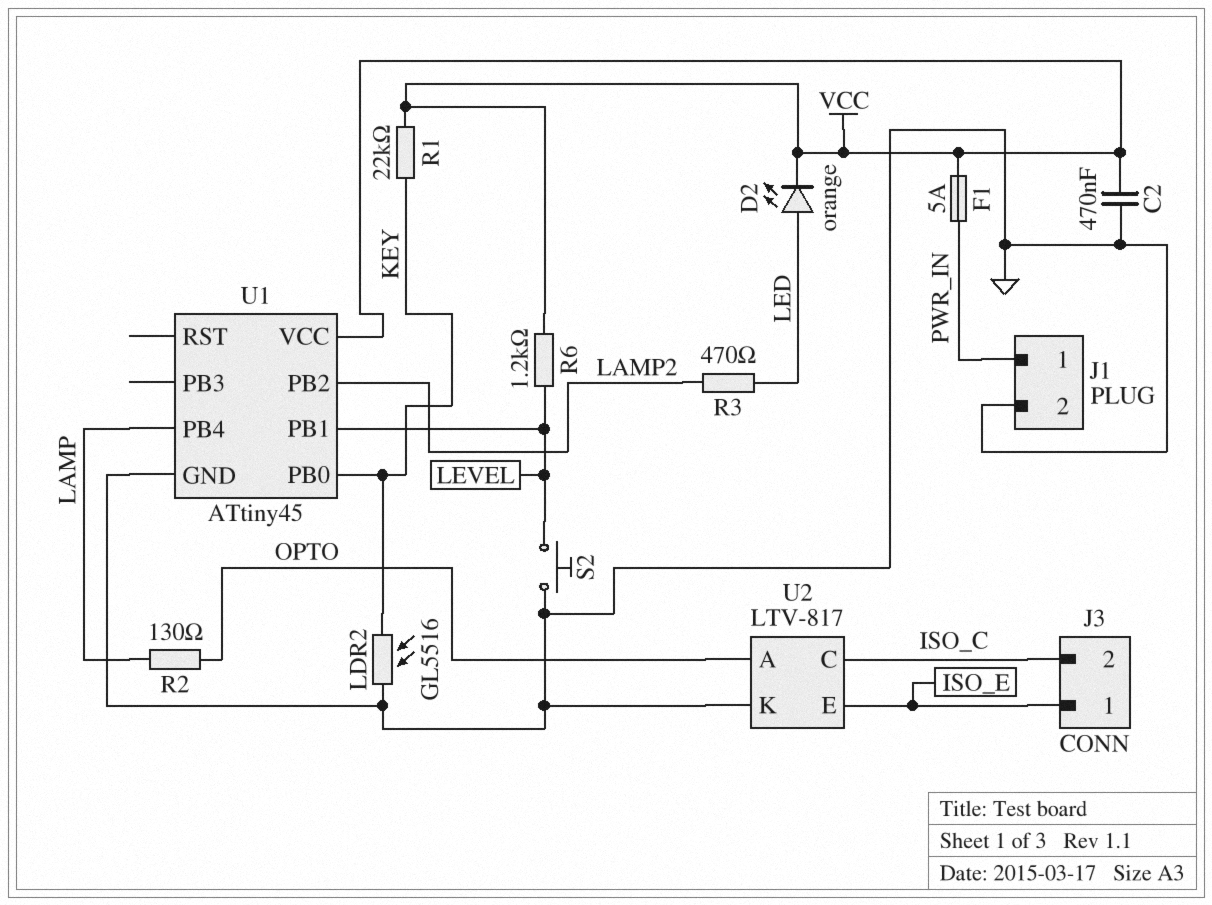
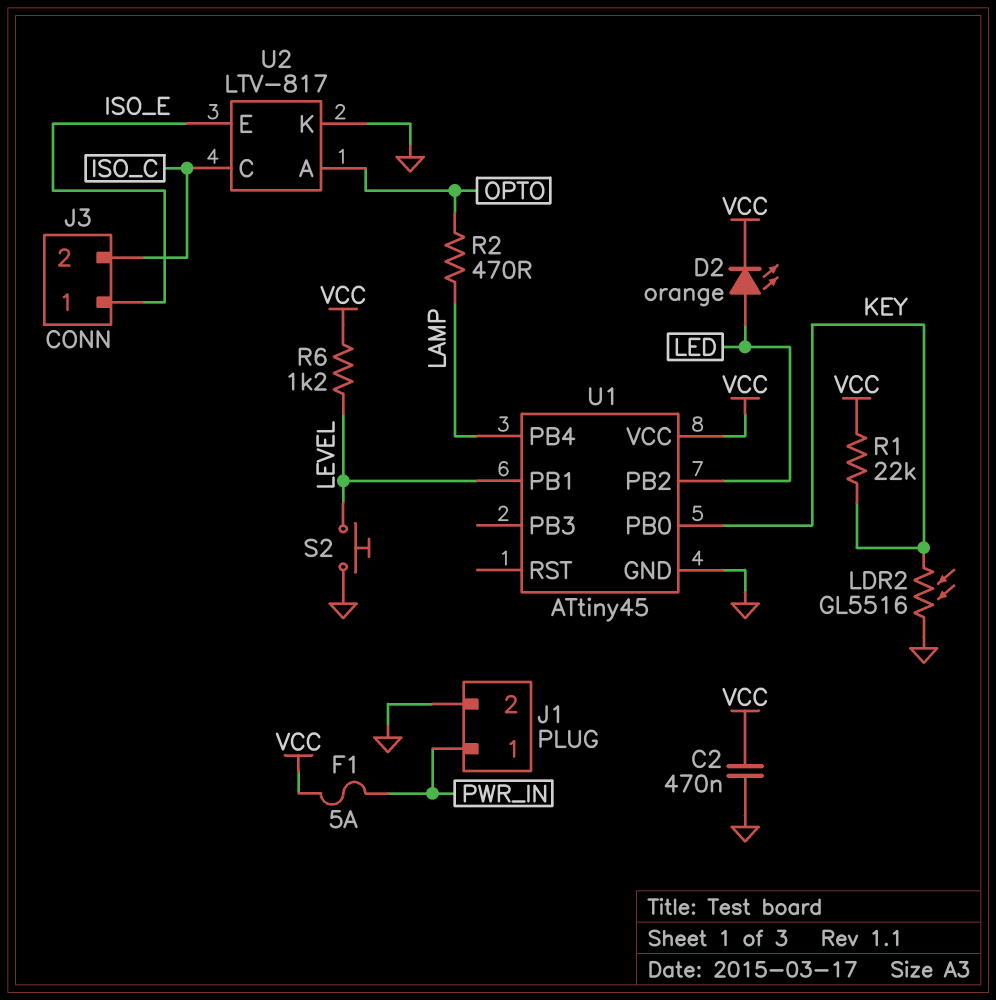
R2: 130 (LAMP, OPTO) -> 470 (LAMP, OPTO)
R3: 470 (LAMP2, LED) -> none
U1 pin PB2: LAMP2 -> LED

